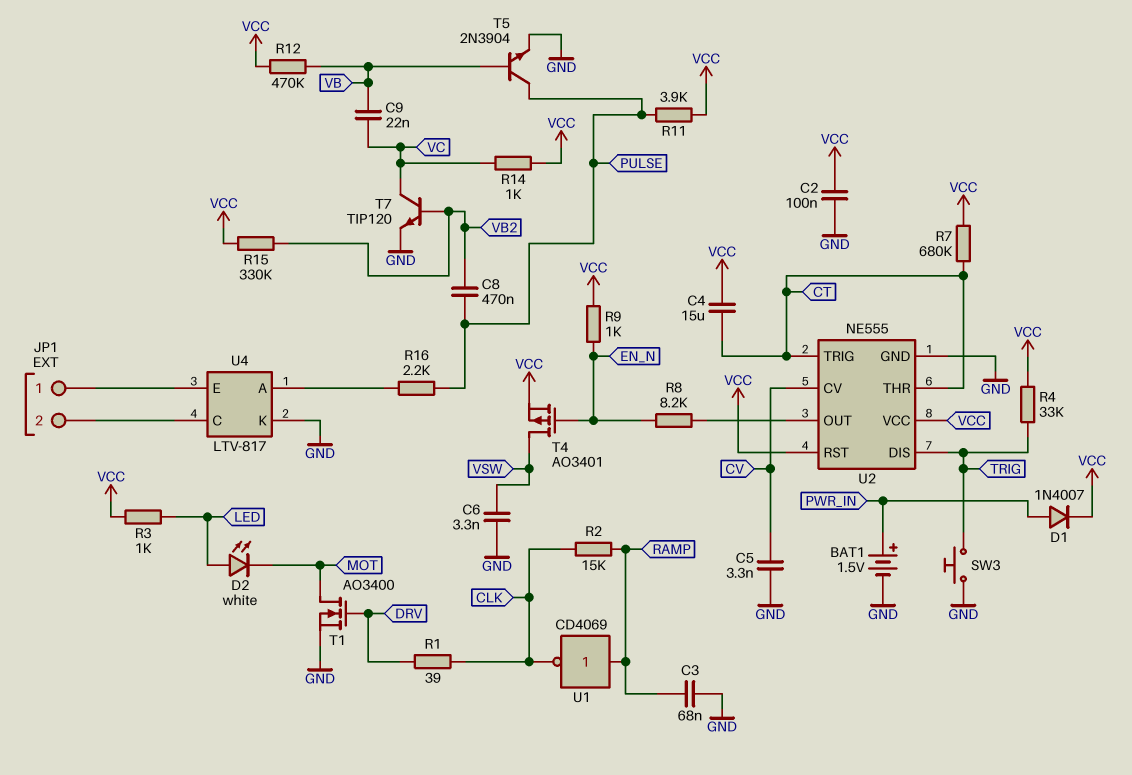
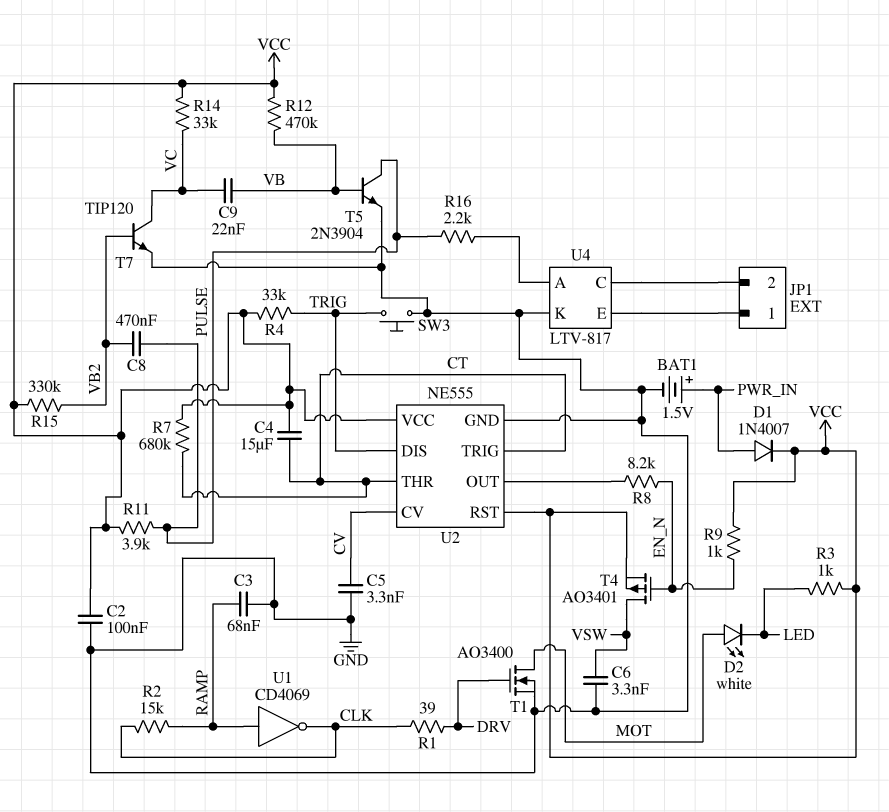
D2: LED white (A LED, K MOT) -> LED white (A MOT, K LED)
R14: 1k (VC, VCC) -> 33k (VC, VCC)

